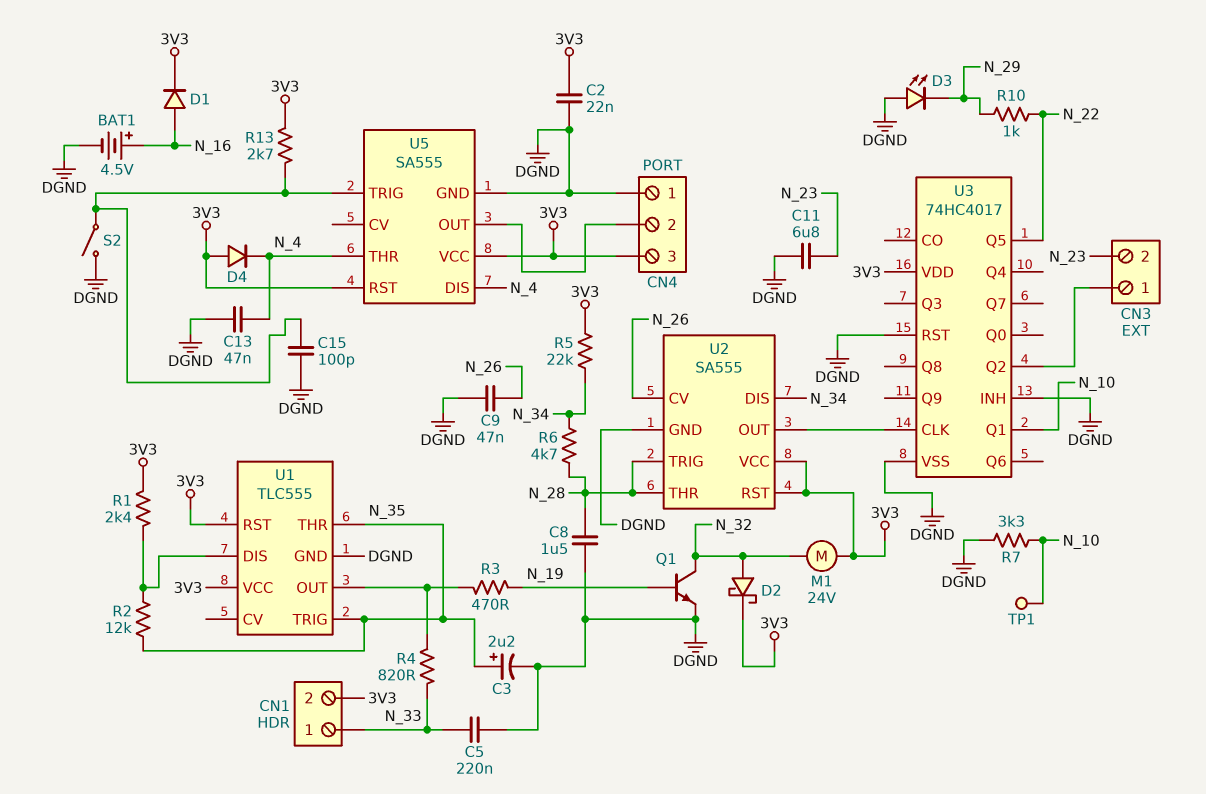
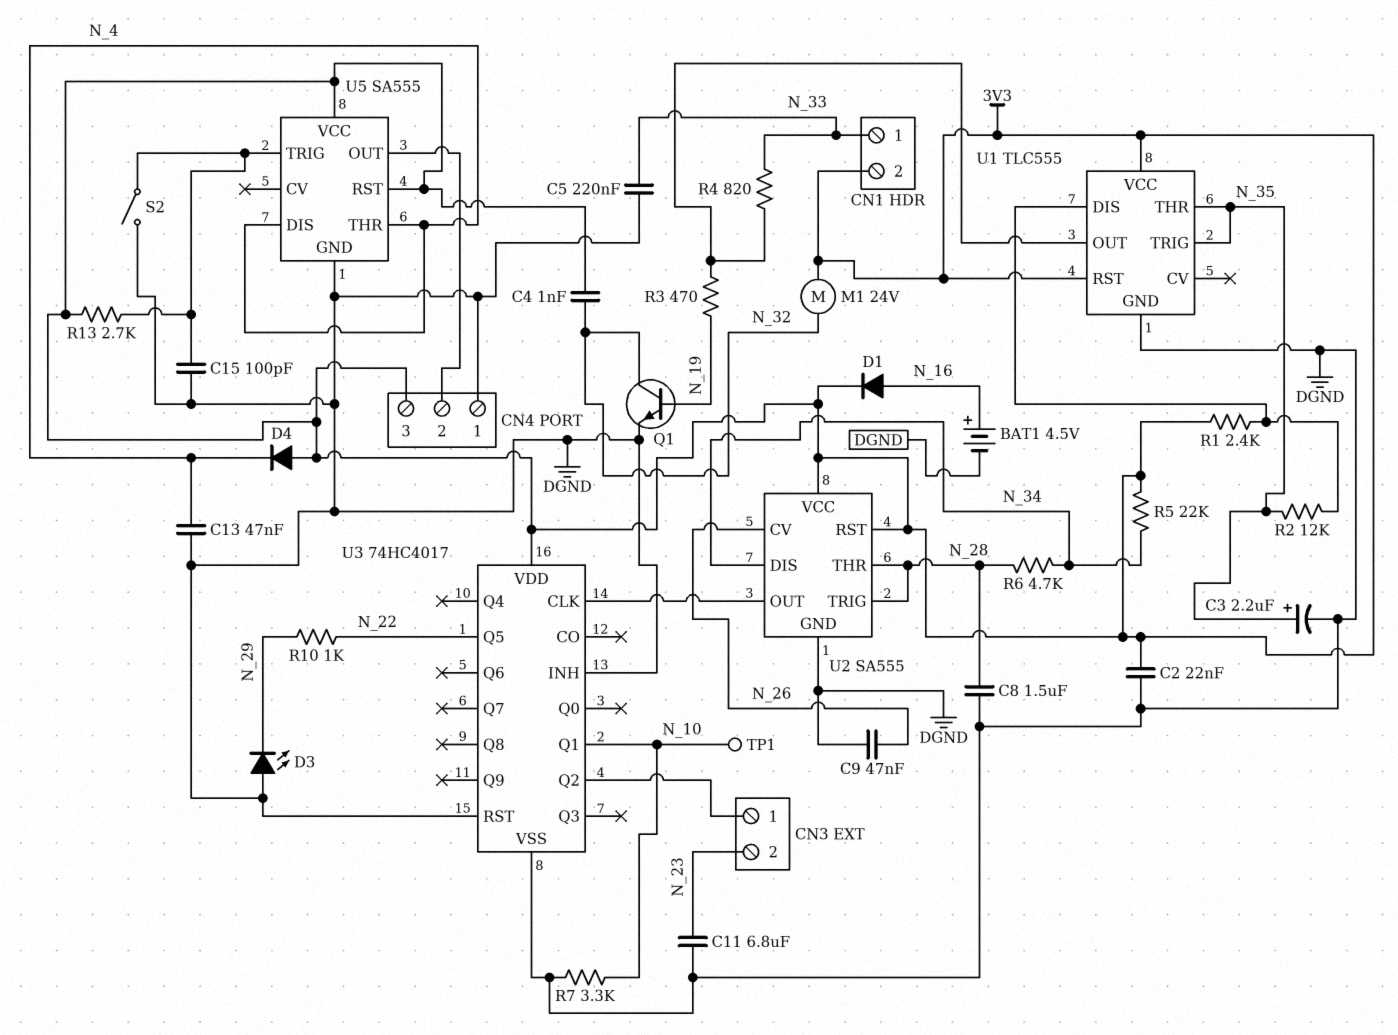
C4: none -> 1nF (3V3, N_32)
D2: schottky (A N_32, K 3V3) -> none

